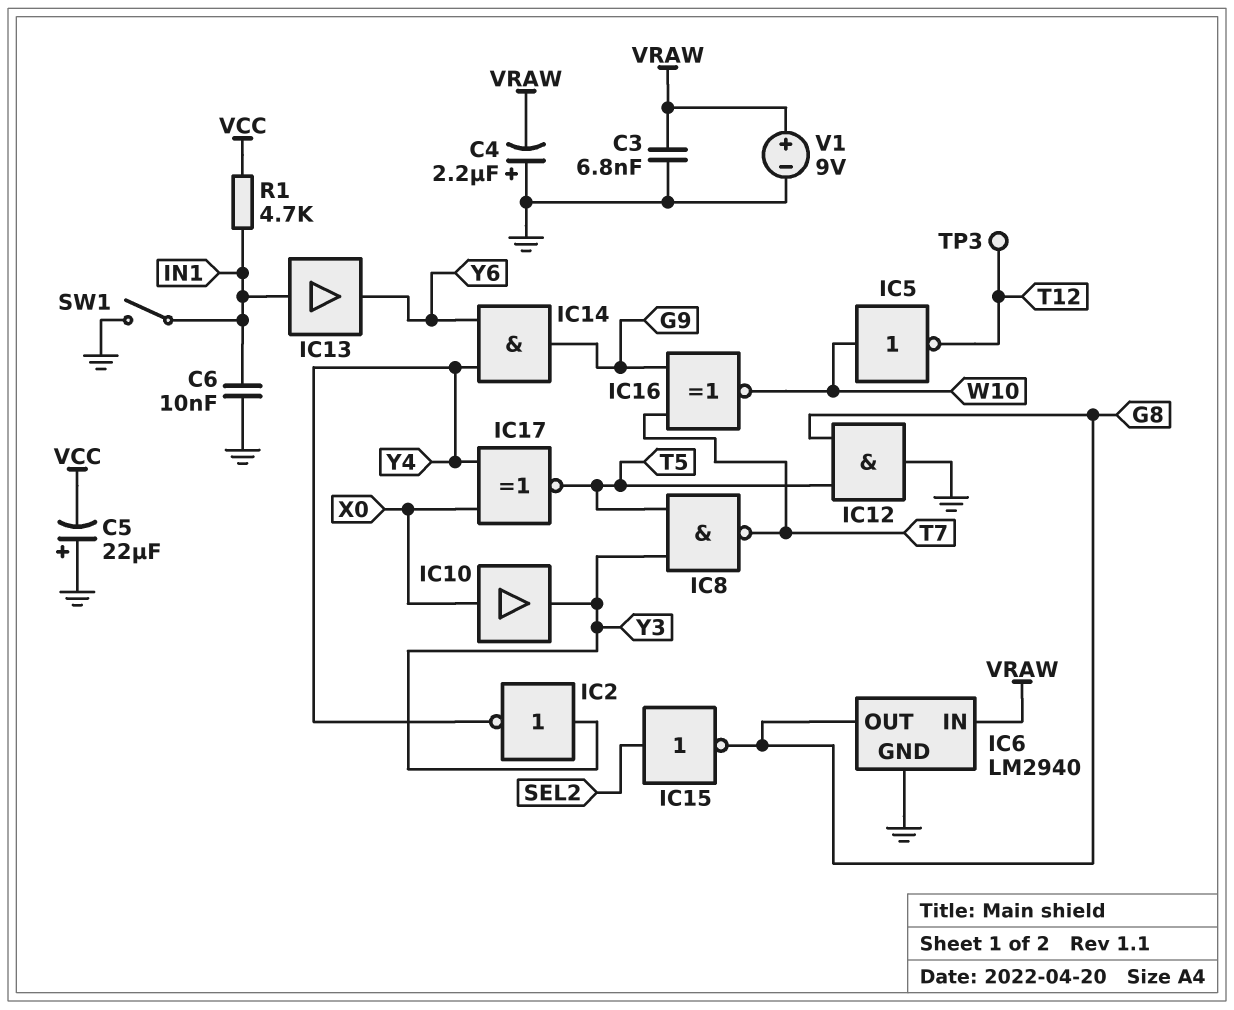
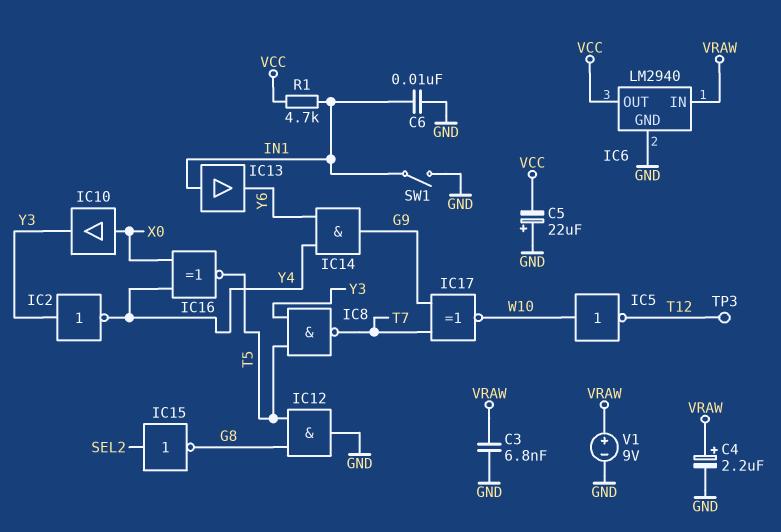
C4: 2.2uF (plus GND, minus VRAW) -> 2.2uF (plus VRAW, minus GND)
IC6 pin OUT: G8 -> VCC
IC16: XNOR (in G9, in T7, out W10) -> XNOR (in X0, in Y4, out T5)
IC17: XNOR (in X0, in Y4, out T5) -> XNOR (in G9, in T7, out W10)

